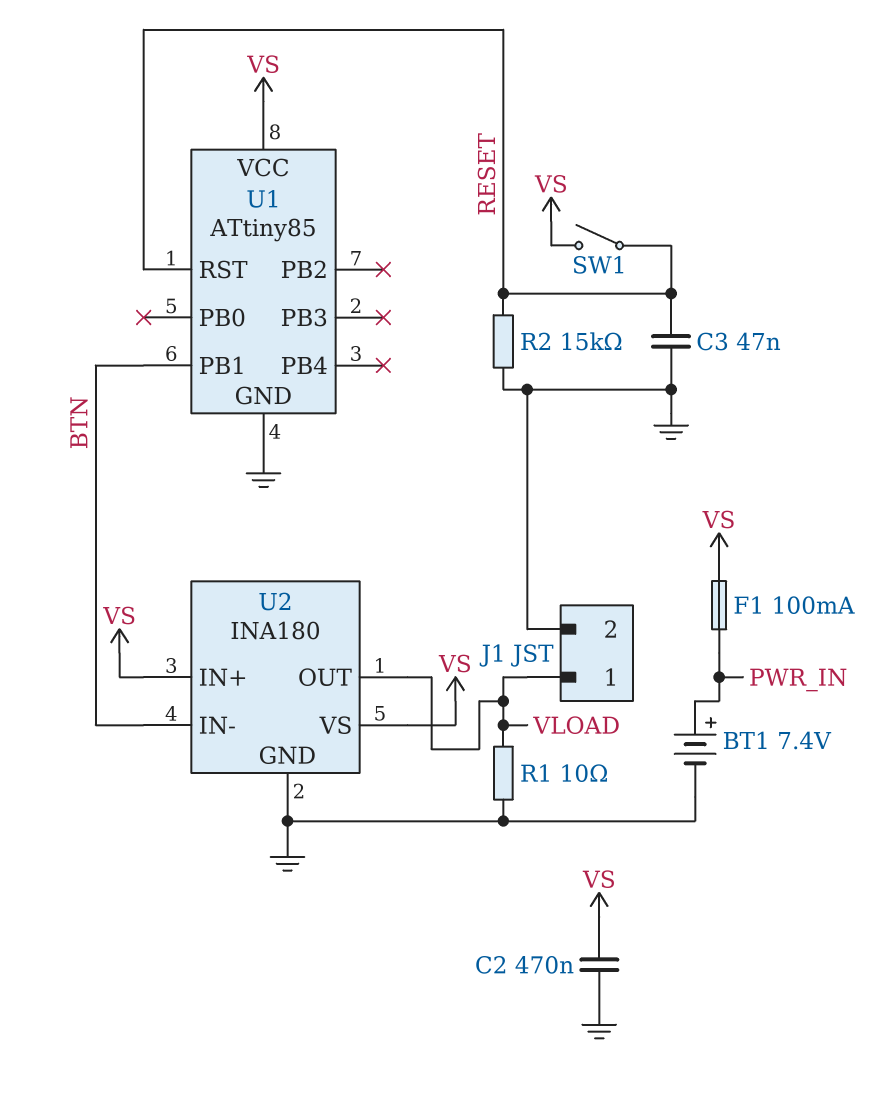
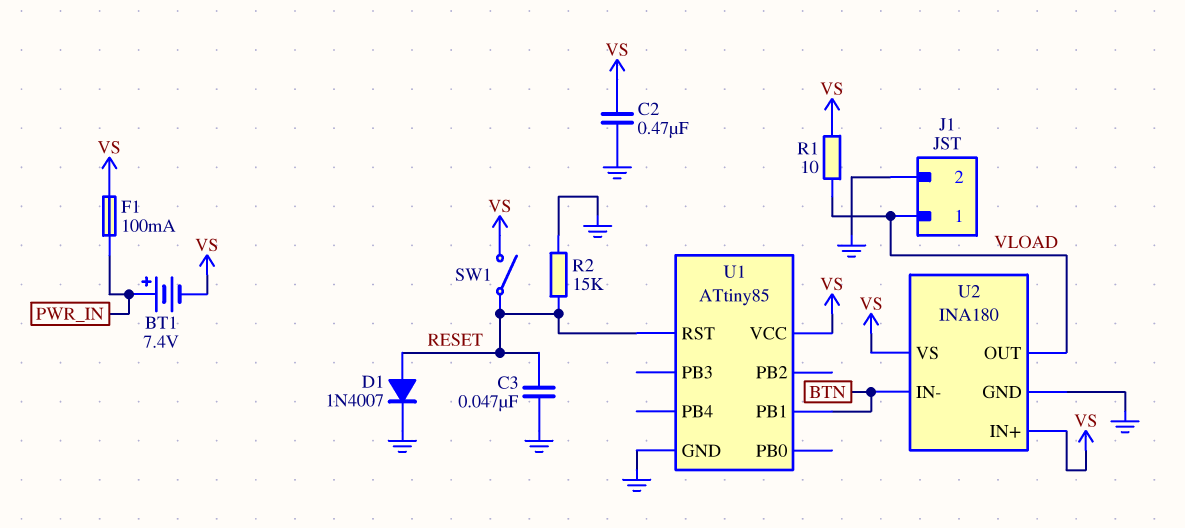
BT1: 7.4V (plus PWR_IN, minus GND) -> 7.4V (plus PWR_IN, minus VS)
D1: none -> diode 1N4007 (A RESET, K GND)
R1: 10 (GND, VLOAD) -> 10 (VLOAD, VS)

